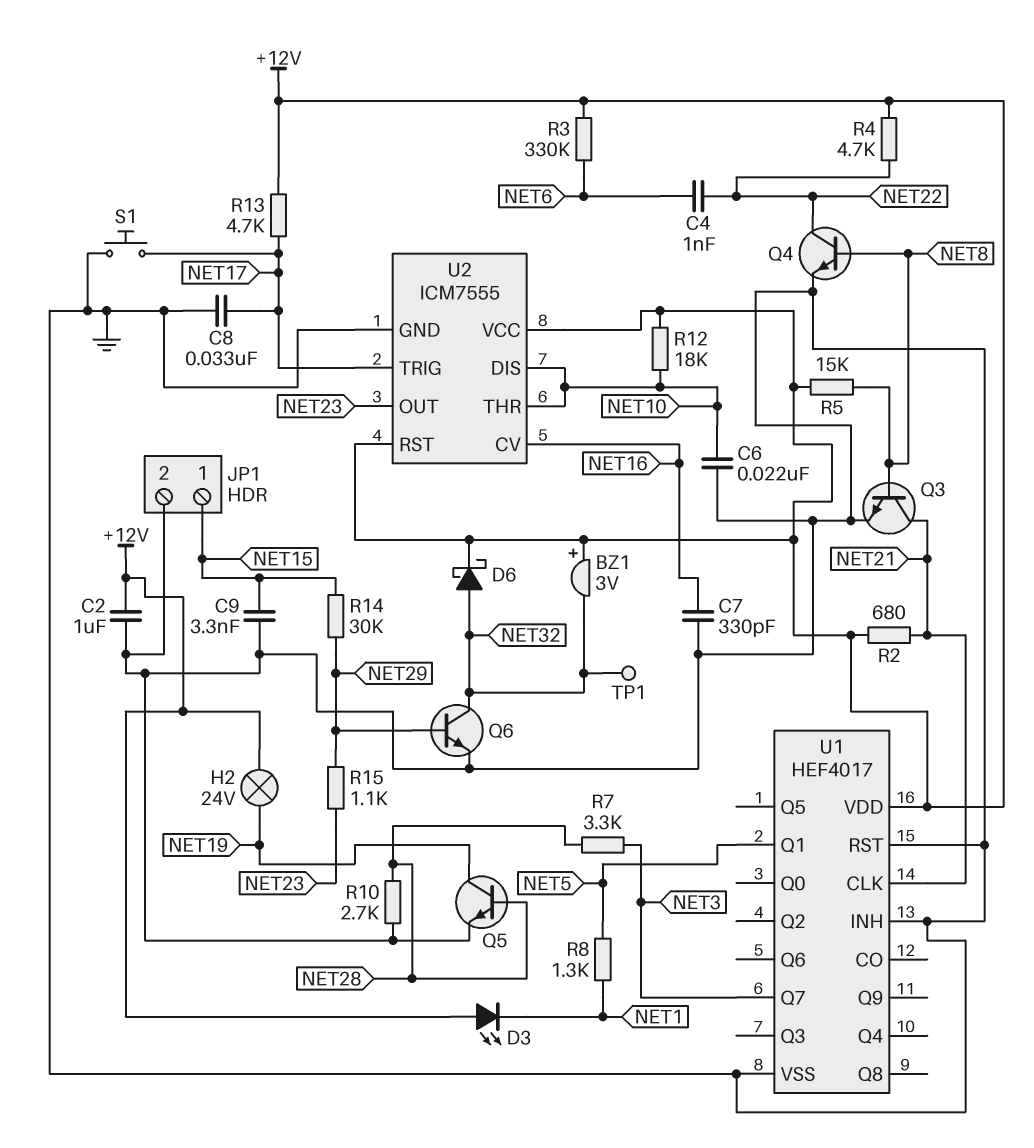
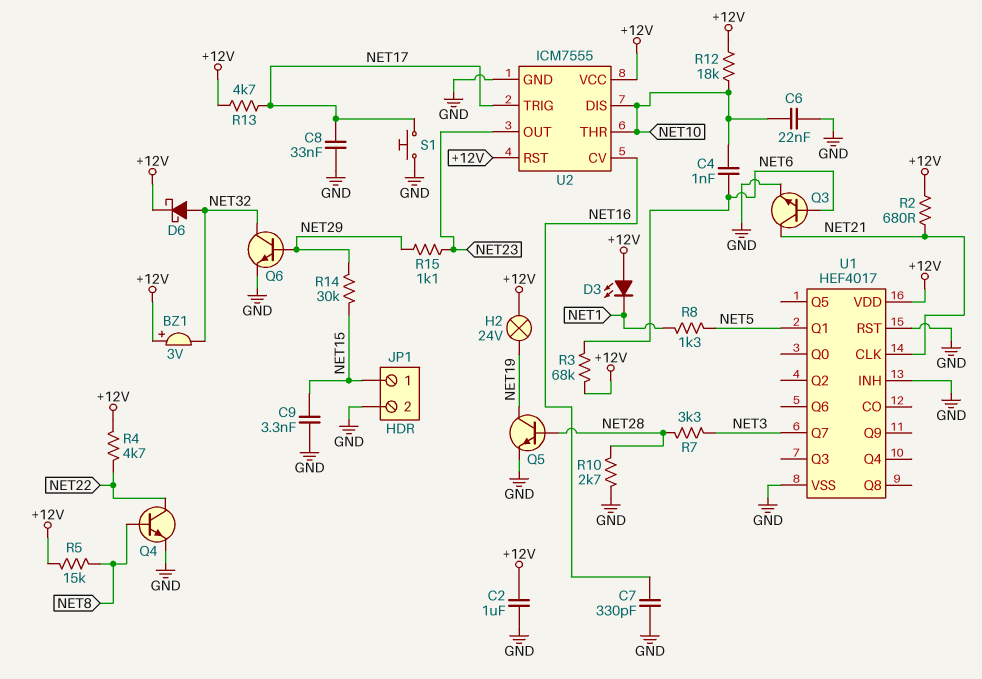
C4: 1nF (NET6, NET22) -> 1nF (NET6, NET10)
Q3: NPN (B NET8, C NET21, E GND) -> NPN (B NET6, C NET21, E GND)
R3: 330k (+12V, NET6) -> 68k (+12V, NET6)
TP1: test point (NET32) -> none

